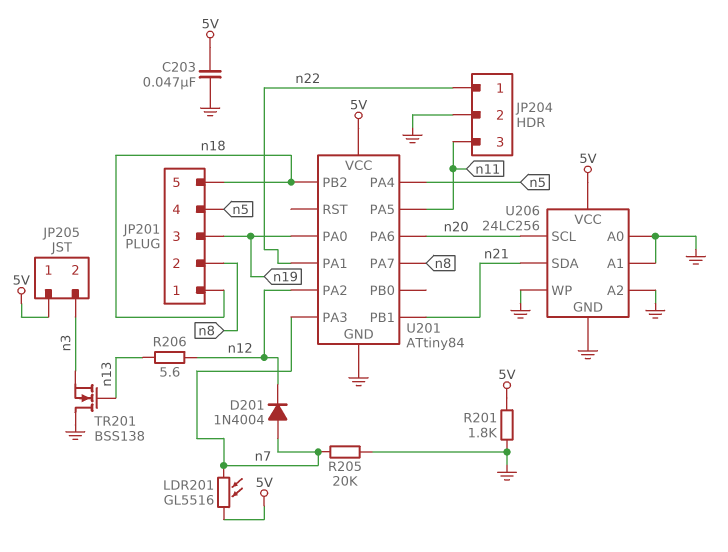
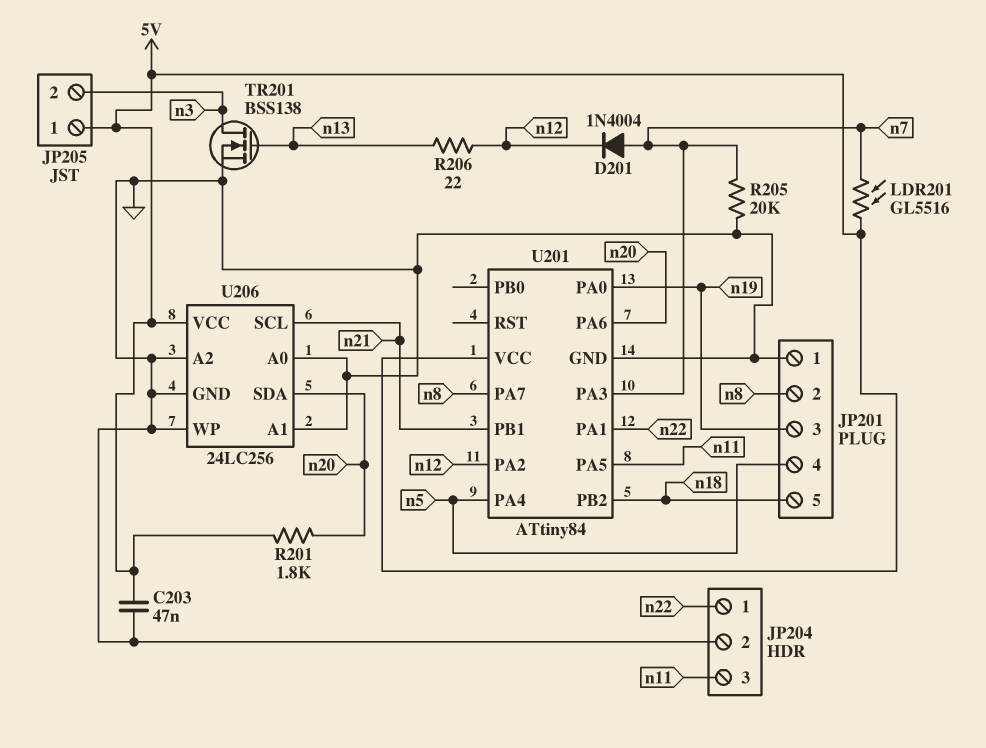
JP201 pin 1: n18 -> GND
R201: 1.8k (5V, GND) -> 1.8k (5V, n20)
R206: 5.6 (n12, n13) -> 22 (n12, n13)
TR201: NMOS BSS138 (G n13, D GND, S n3) -> NMOS BSS138 (G n13, D n3, S GND)
U206 pin SCL: n20 -> n21
U206 pin SDA: n21 -> n20

